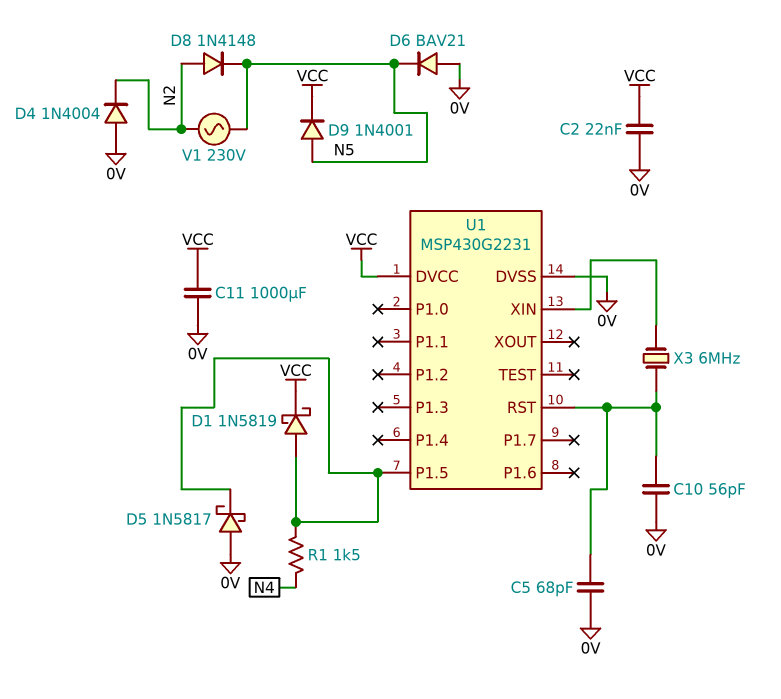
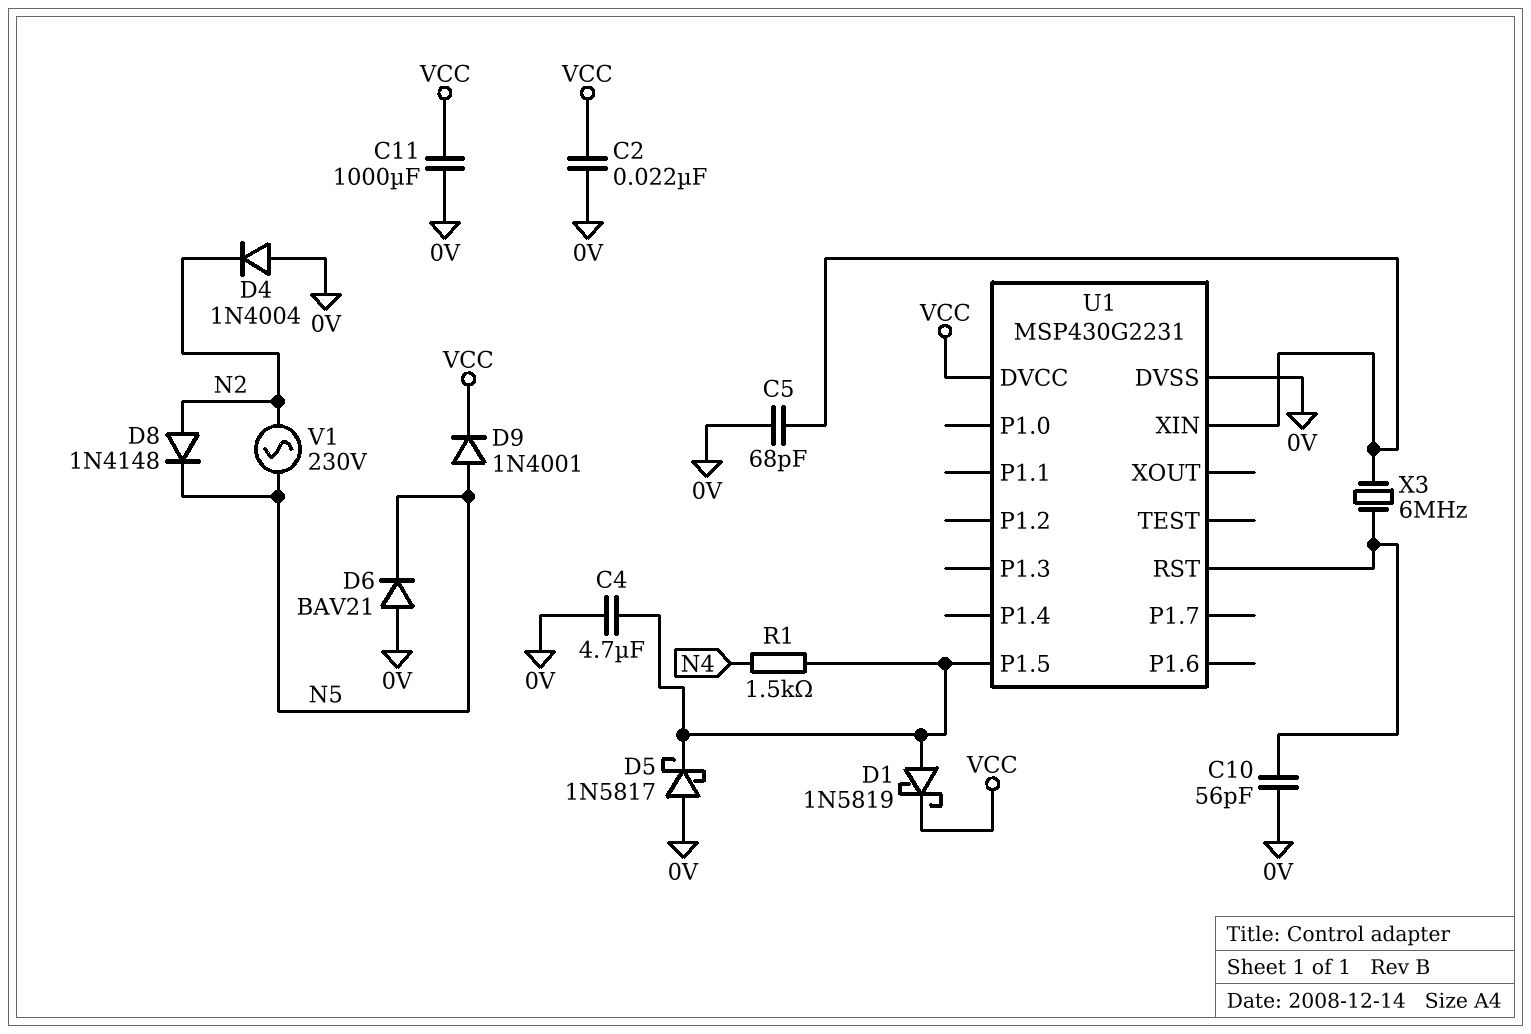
C4: none -> 4.7uF (0V, U1/P1.5)
C5: 68pF (0V, U1/RST) -> 68pF (0V, U1/XIN)

